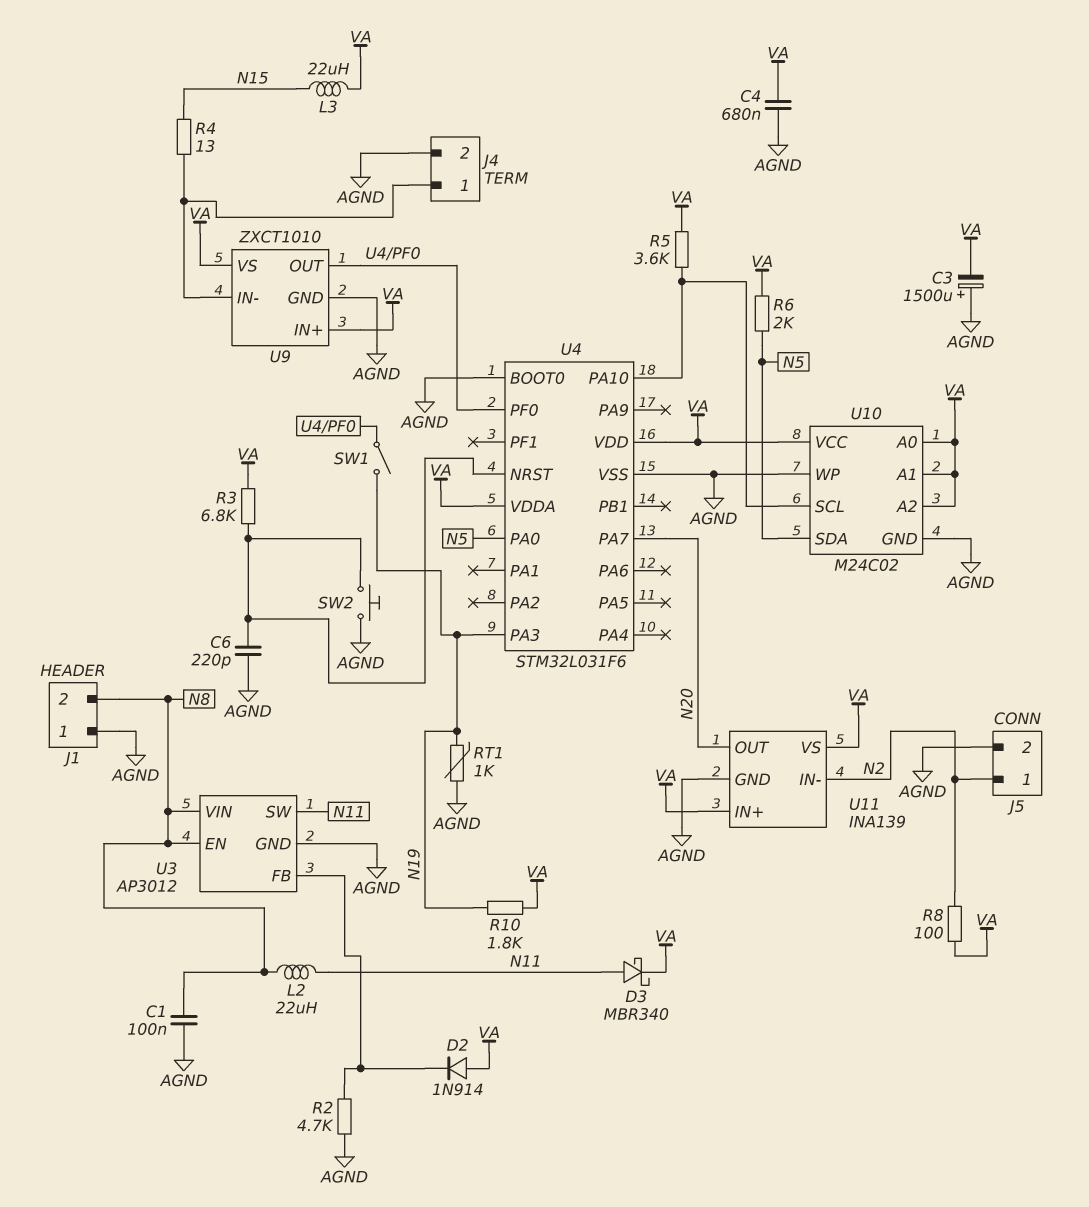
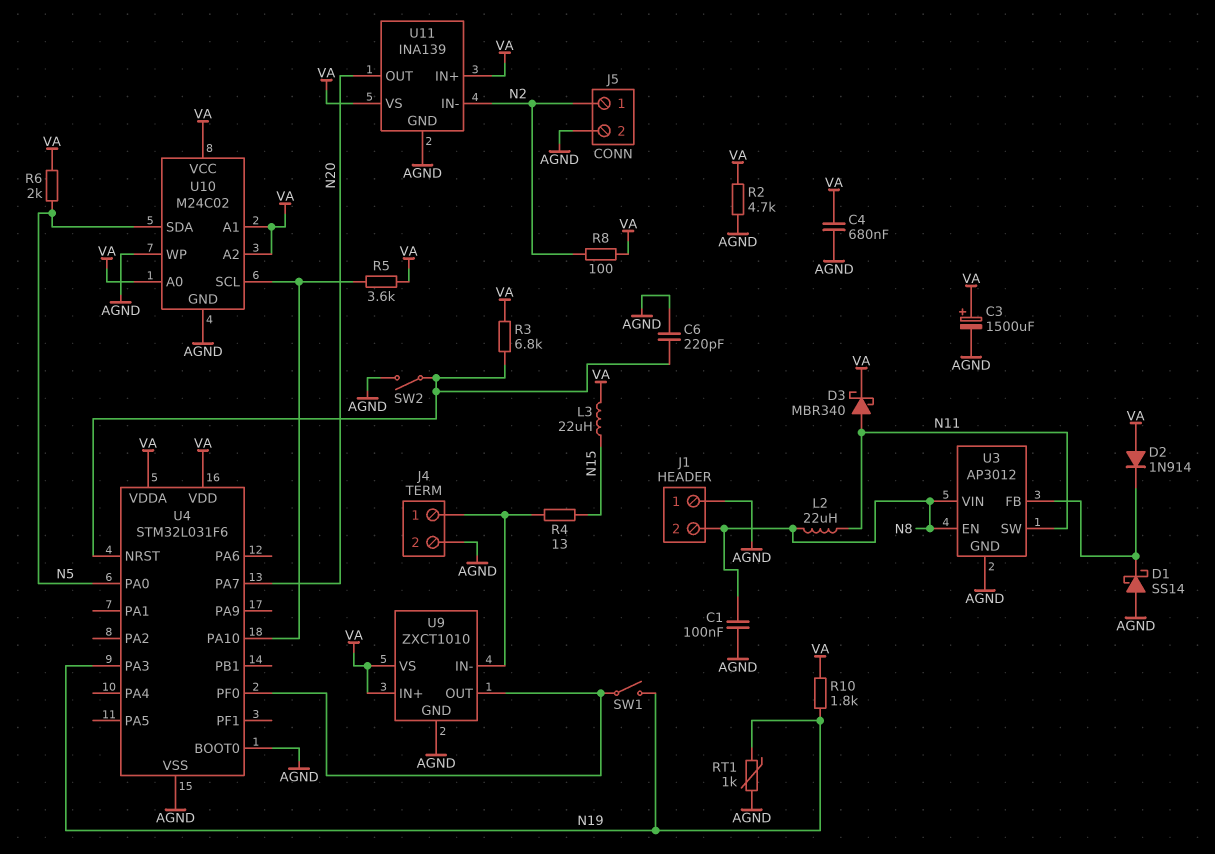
C3: 1500uF (plus AGND, minus VA) -> 1500uF (plus VA, minus AGND)
D1: none -> schottky SS14 (A AGND, K U3/FB)
R2: 4.7k (AGND, U3/FB) -> 4.7k (AGND, VA)
SW2: button (AGND, U4/NRST) -> switch (AGND, U4/NRST)

